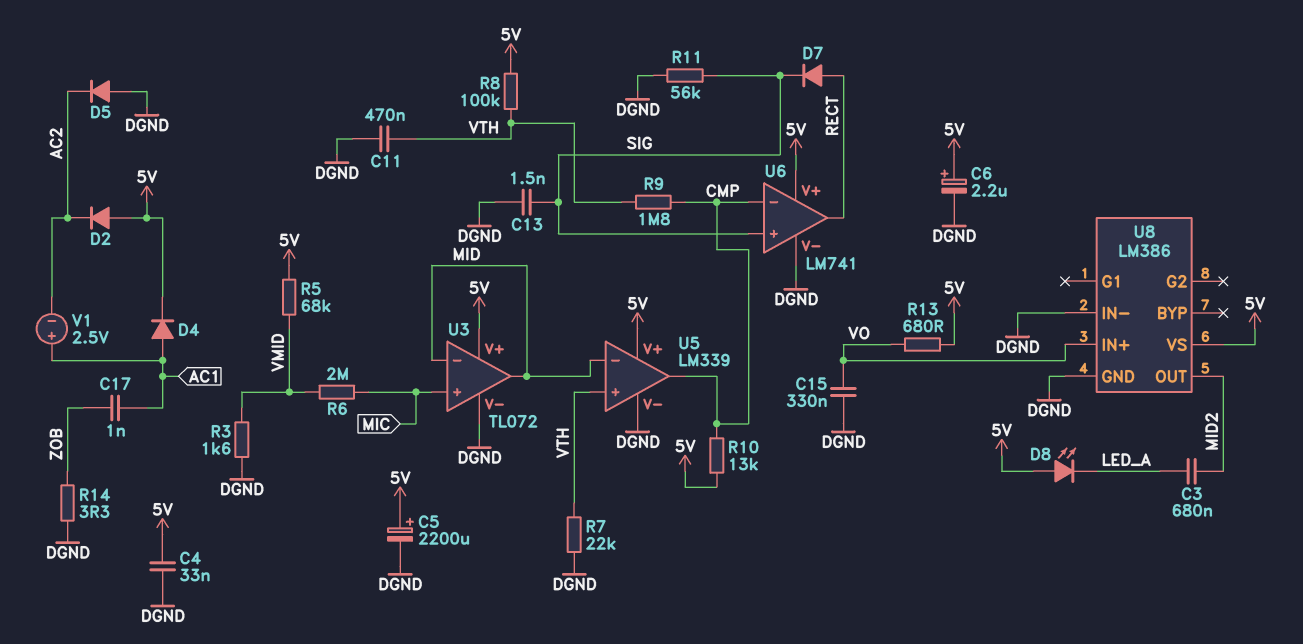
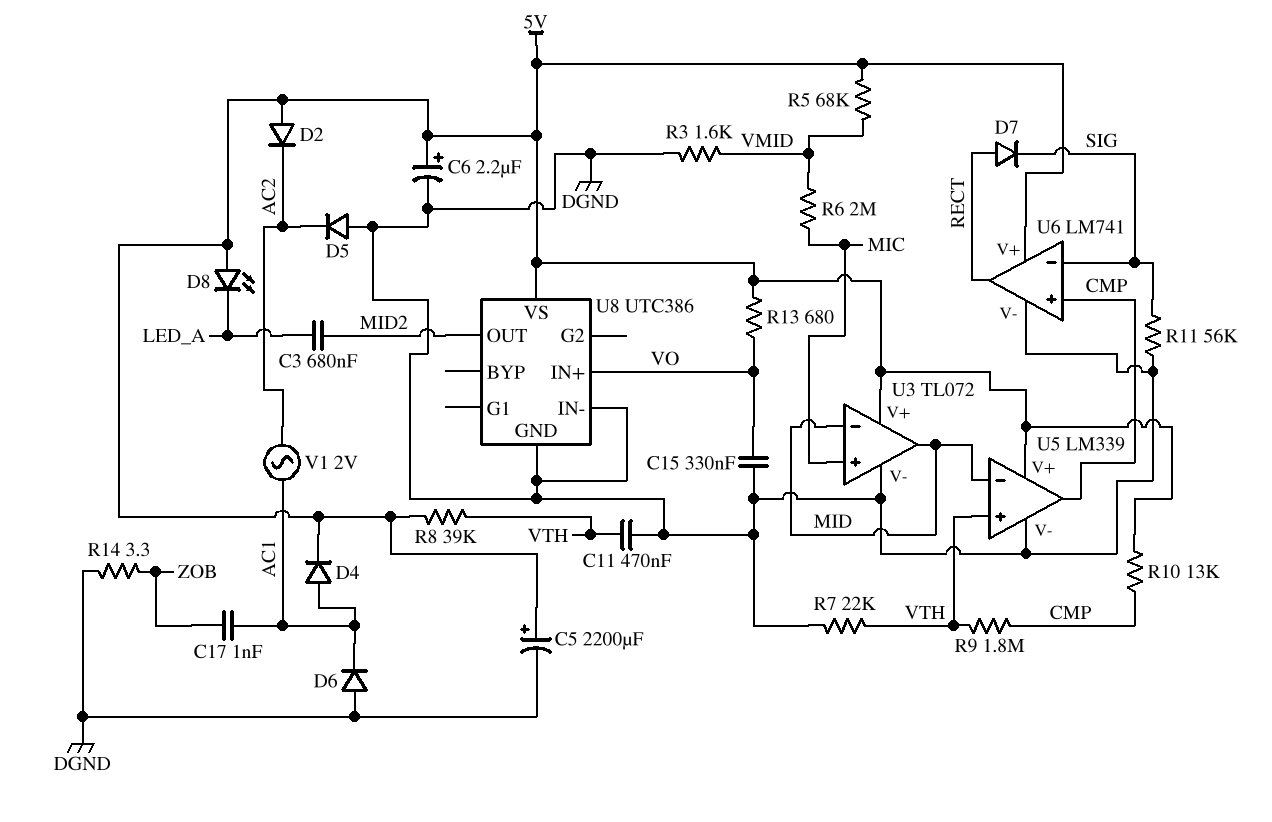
C4: 33nF (5V, DGND) -> none
C13: 1.5nF (DGND, SIG) -> none
D6: none -> diode (A DGND, K AC1)
R8: 100k (5V, VTH) -> 39k (5V, VTH)
U6 pin in+: SIG -> CMP
U6 pin in-: CMP -> SIG
U8: LM386 -> UTC386
V1: 2.5V (plus AC1, minus AC2) -> AC 2V (AC1, AC2)

